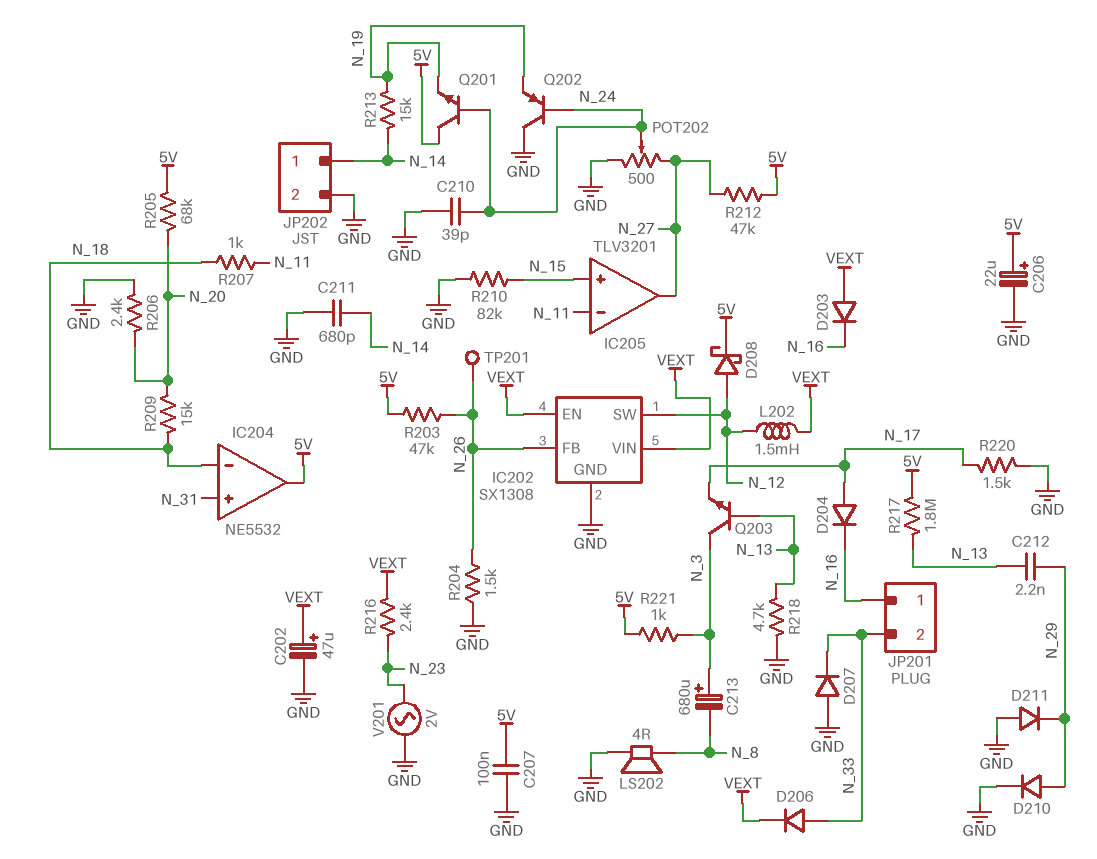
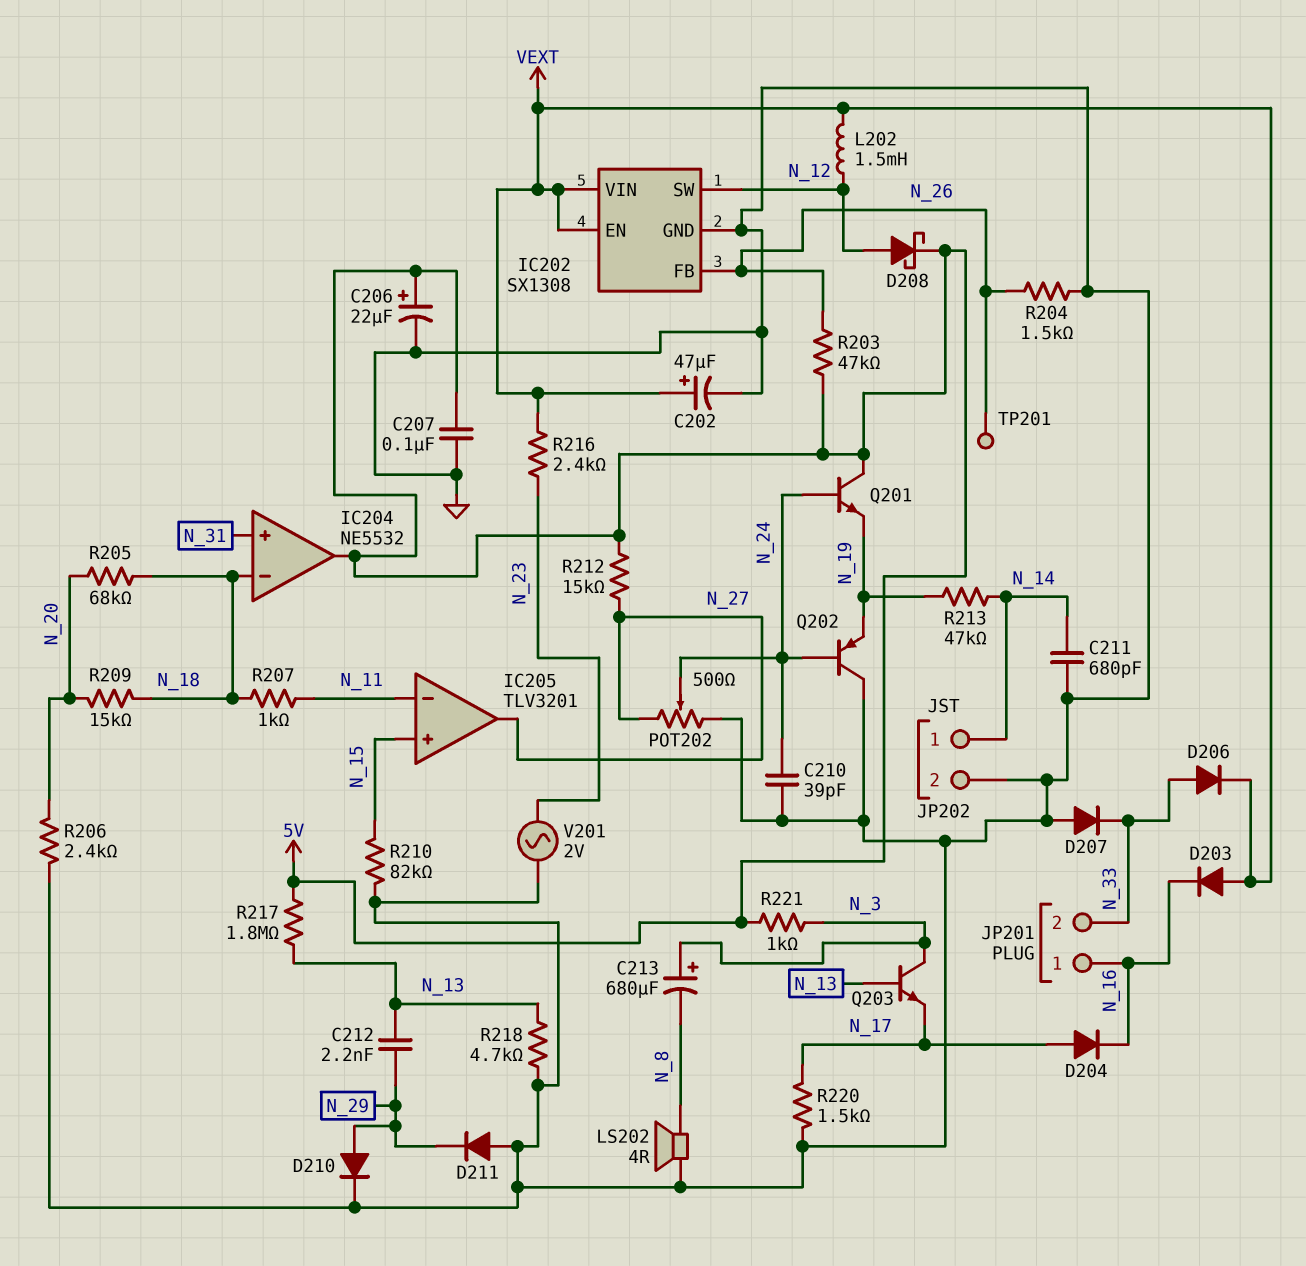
R205: 68k (5V, N_20) -> 68k (N_18, N_20)
R212: 47k (5V, N_27) -> 15k (5V, N_27)
R213: 15k (N_14, N_19) -> 47k (N_14, N_19)

